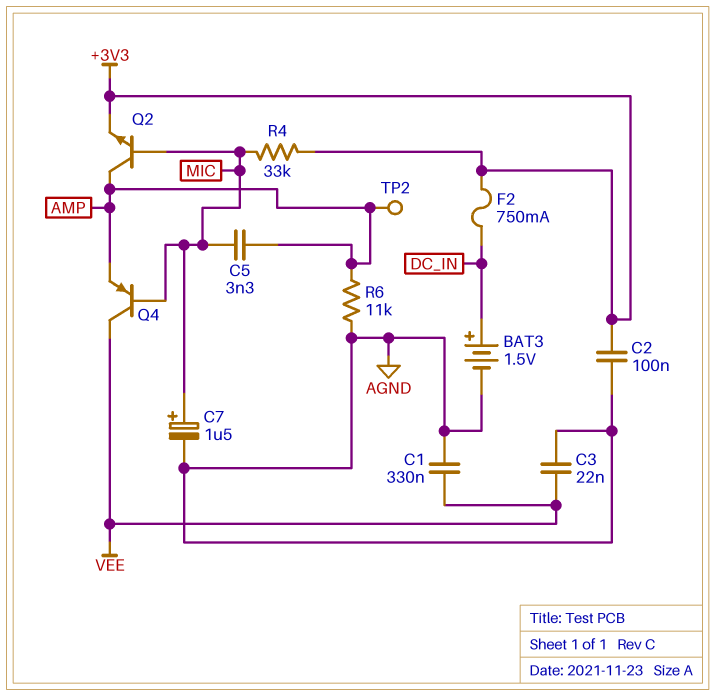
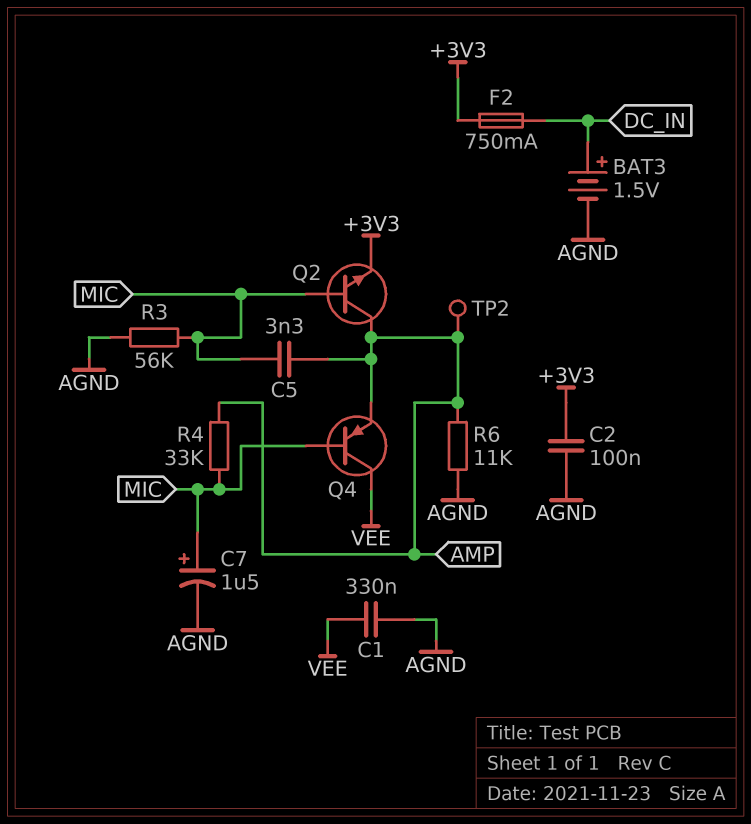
C3: 22nF (AGND, VEE) -> none
R3: none -> 56k (AGND, MIC)
R4: 33k (+3V3, MIC) -> 33k (AMP, MIC)

